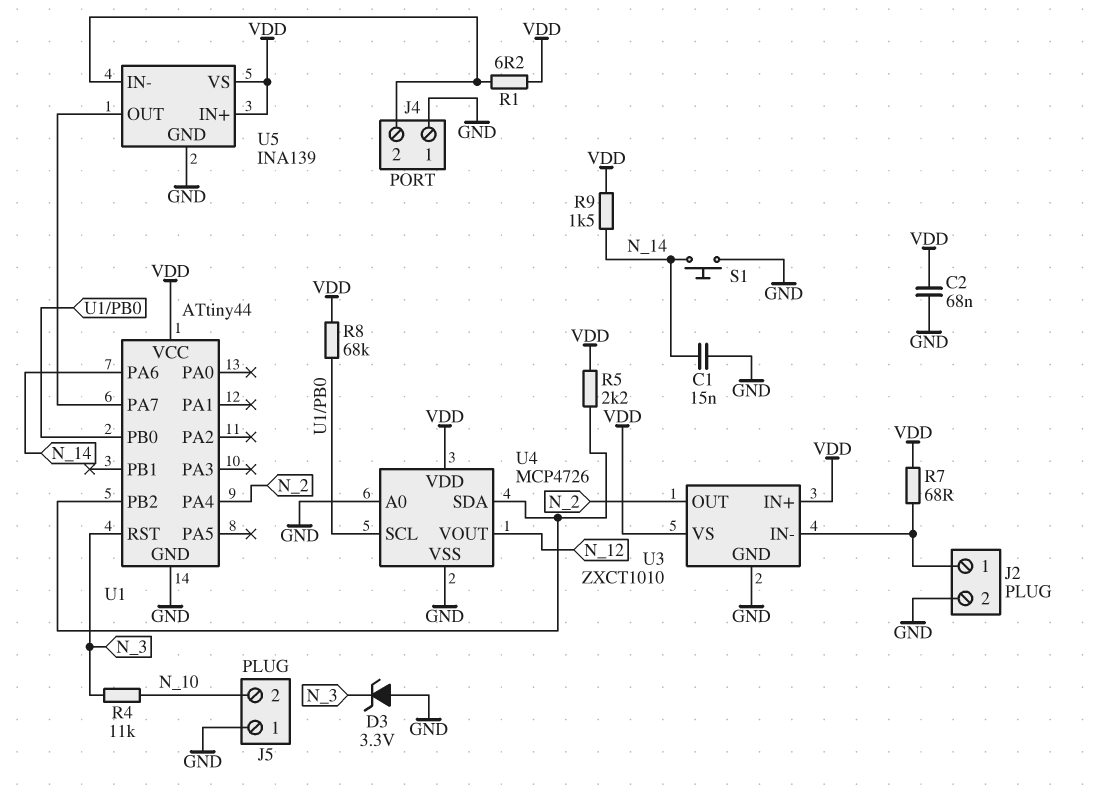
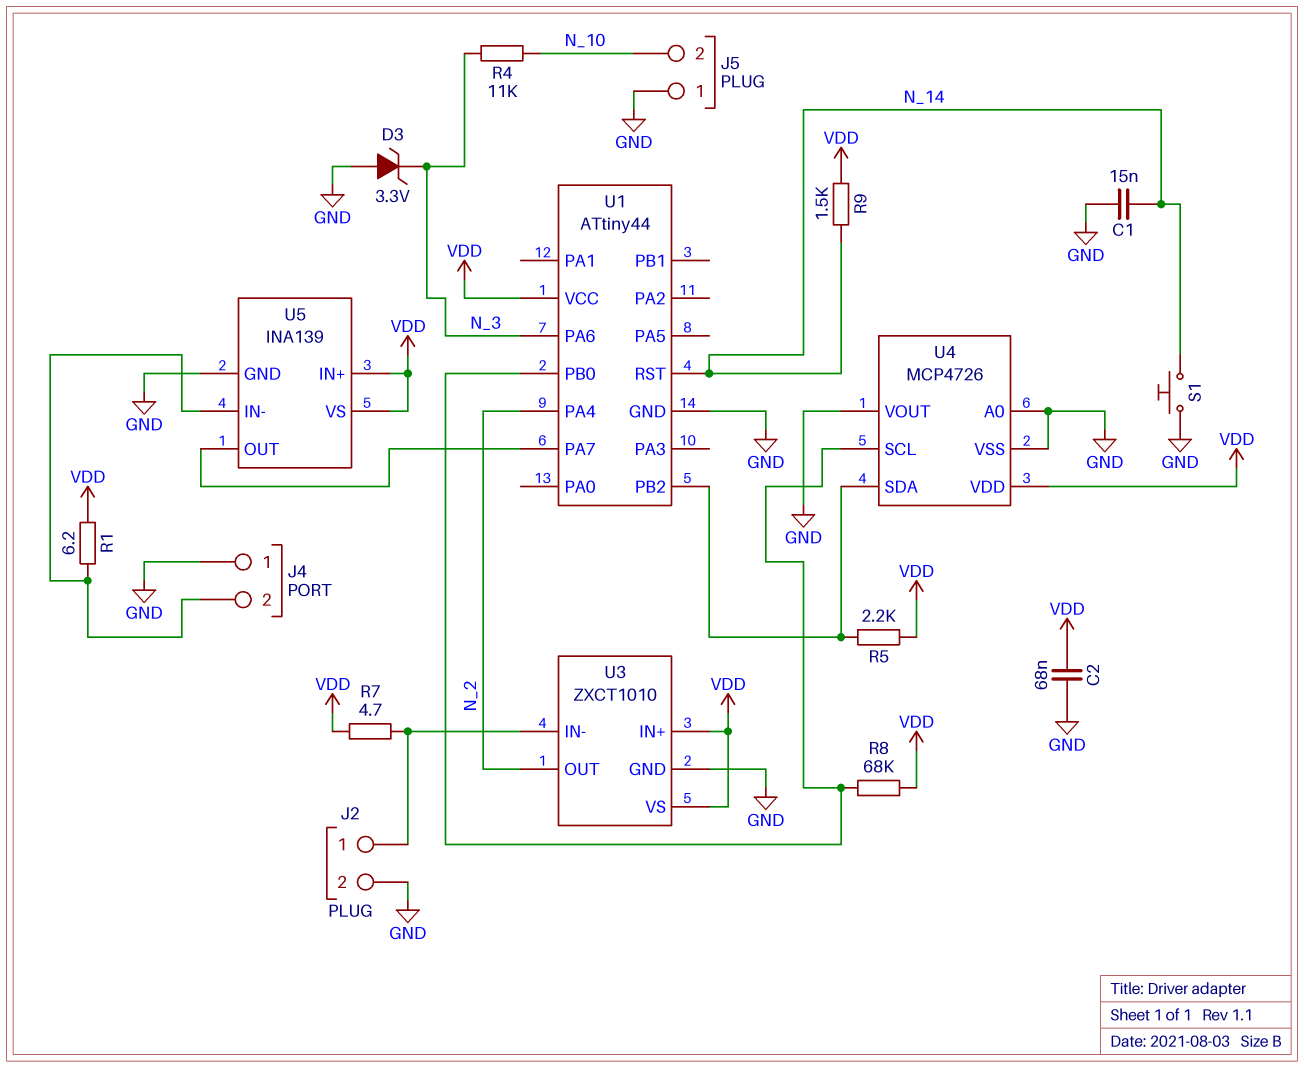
R7: 68 (J2/1, VDD) -> 4.7 (J2/1, VDD)
U1 pin PA6: N_14 -> N_3
U1 pin RST: N_3 -> N_14
U4 pin VOUT: N_12 -> GND

